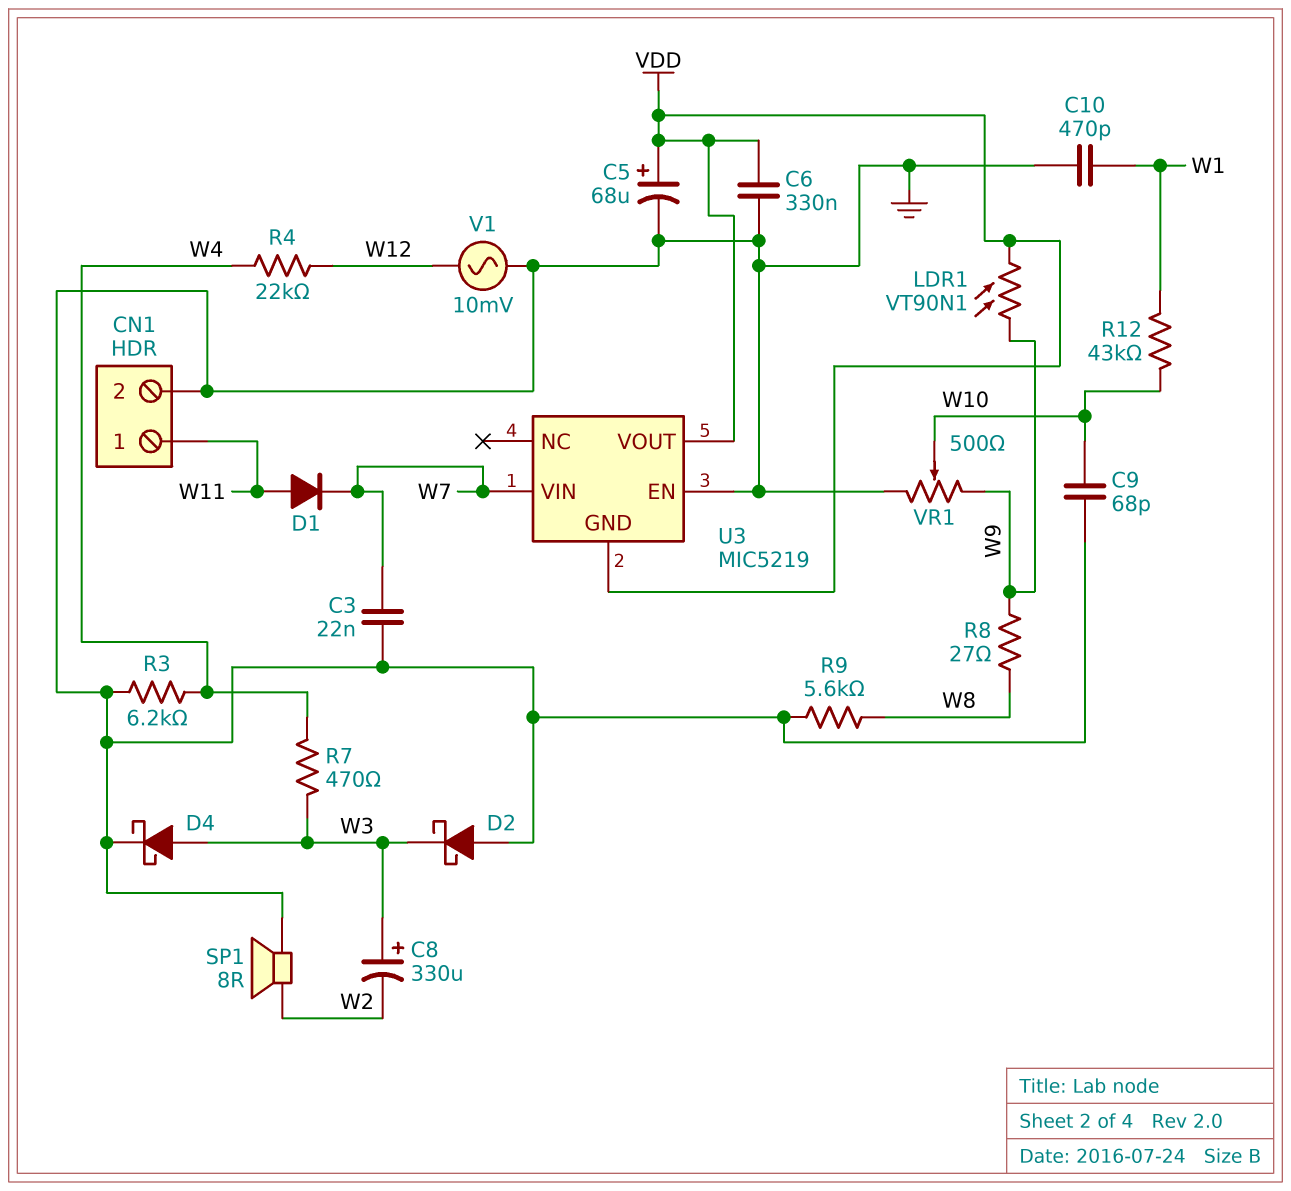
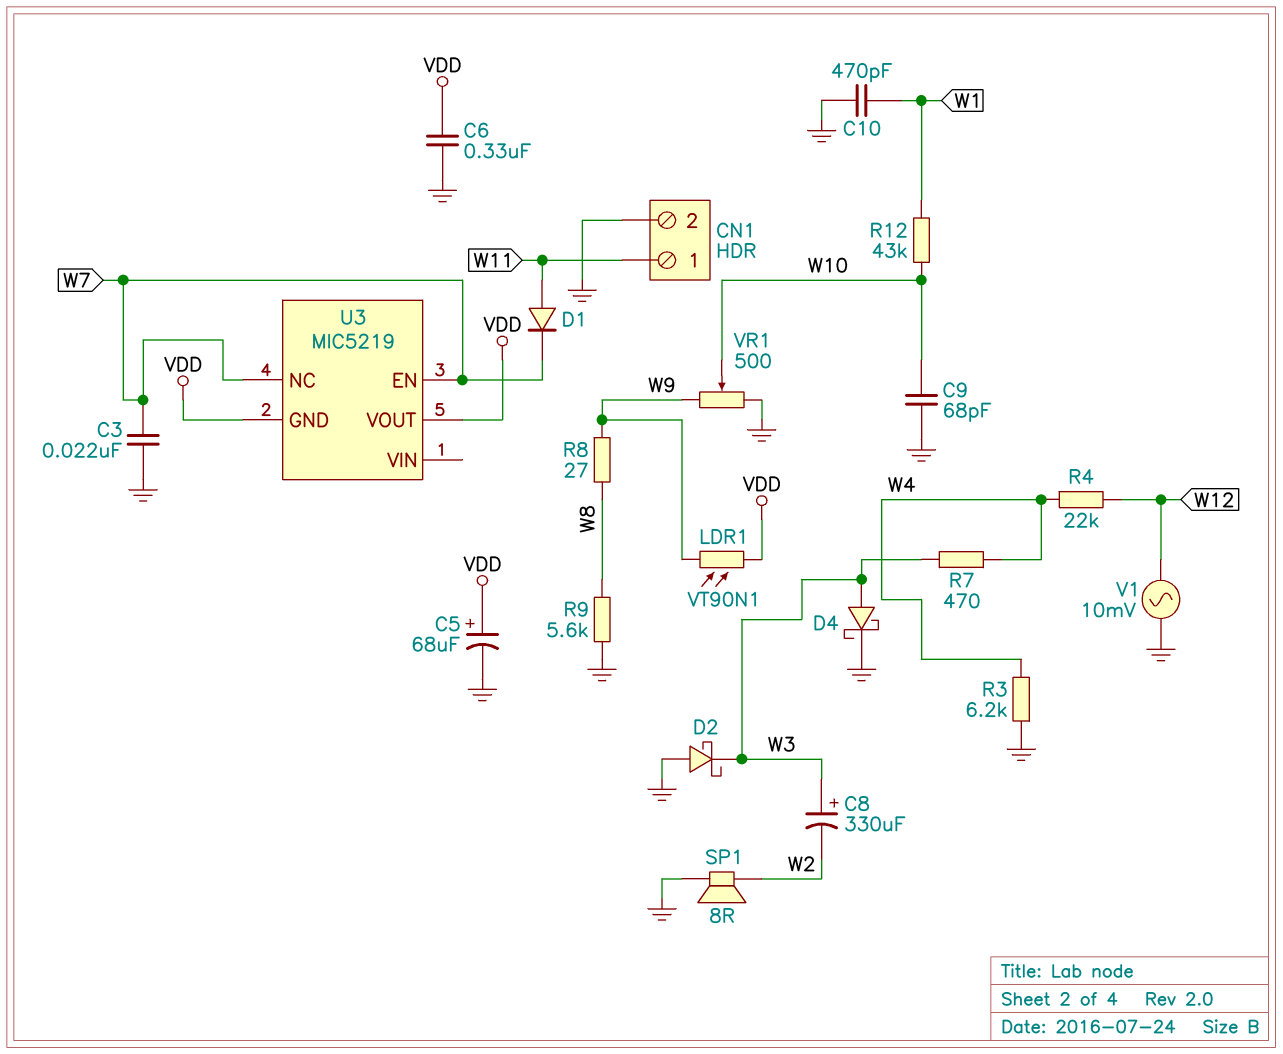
U3 pin EN: GND -> W7
U3 pin NC: none -> W7
U3 pin VIN: W7 -> none

